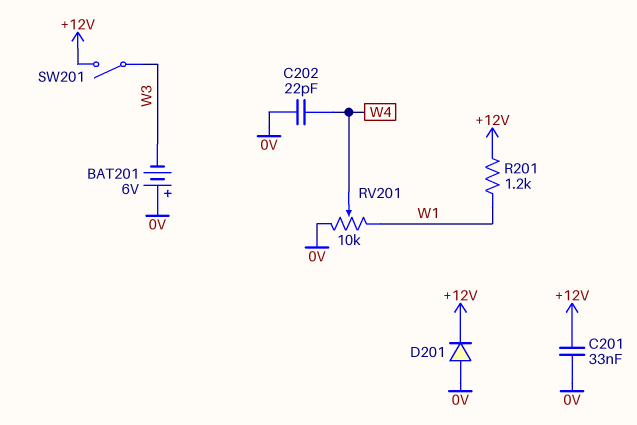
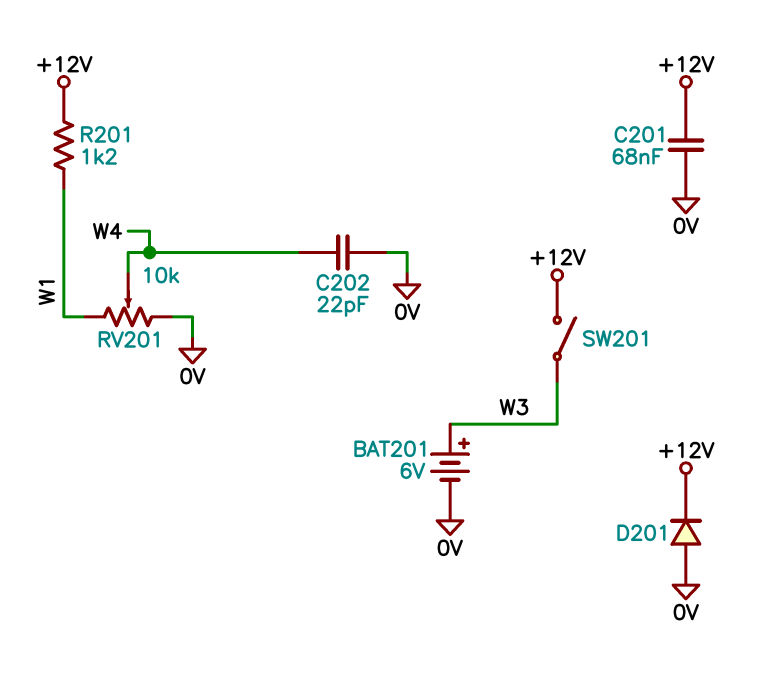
BAT201: 6V (plus 0V, minus W3) -> 6V (plus W3, minus 0V)
C201: 33nF (+12V, 0V) -> 68nF (+12V, 0V)

